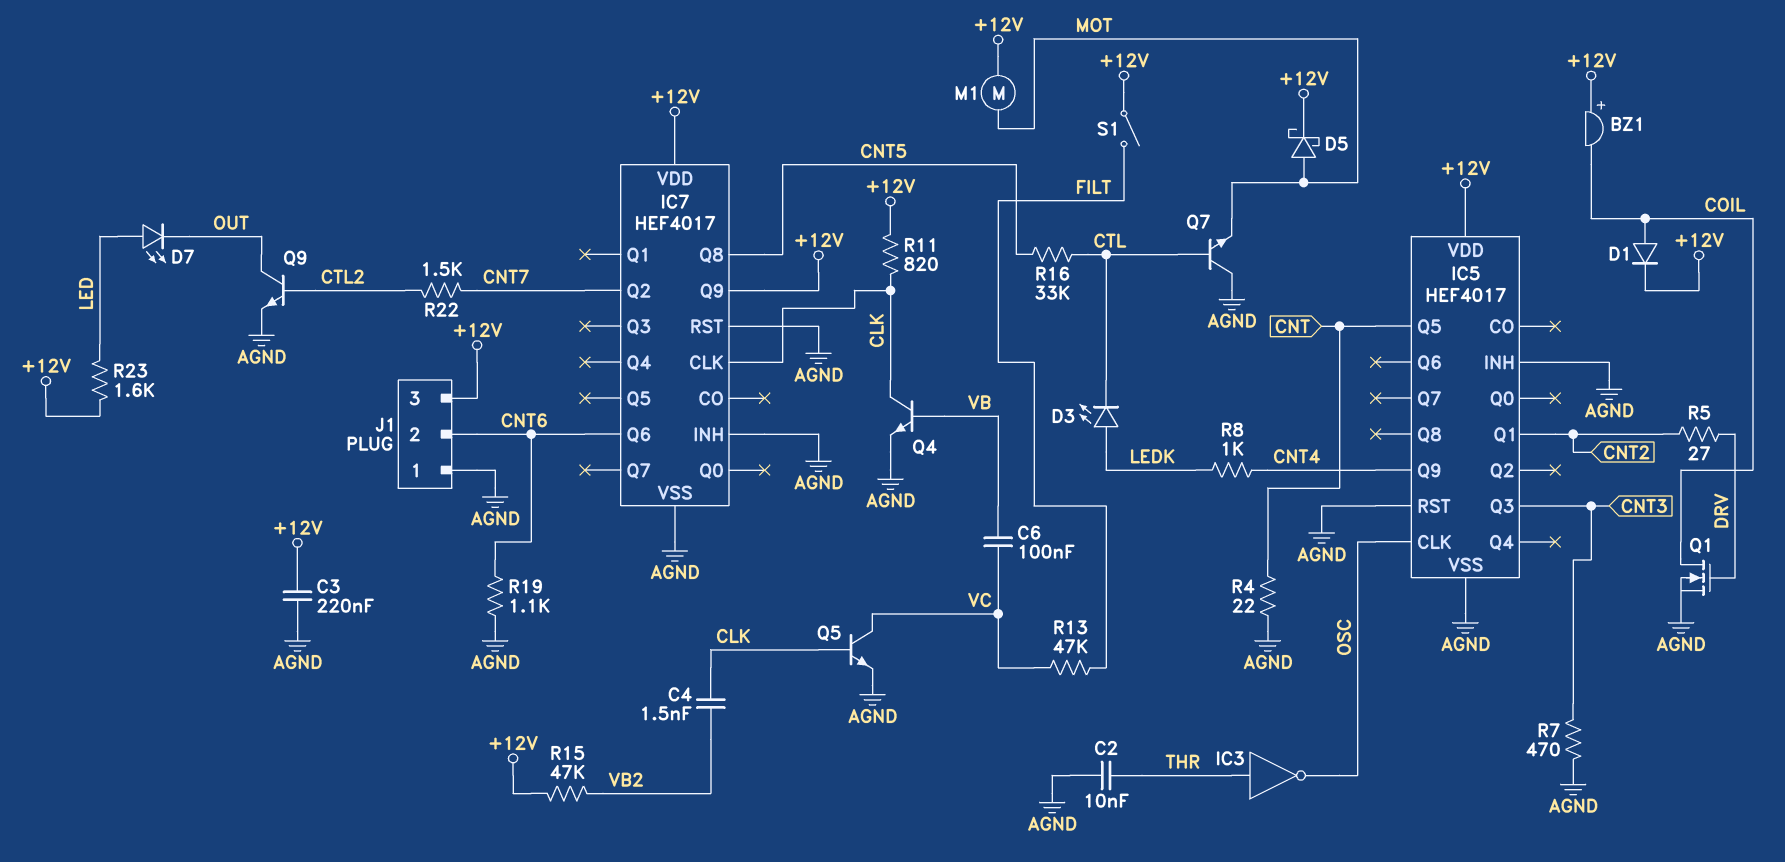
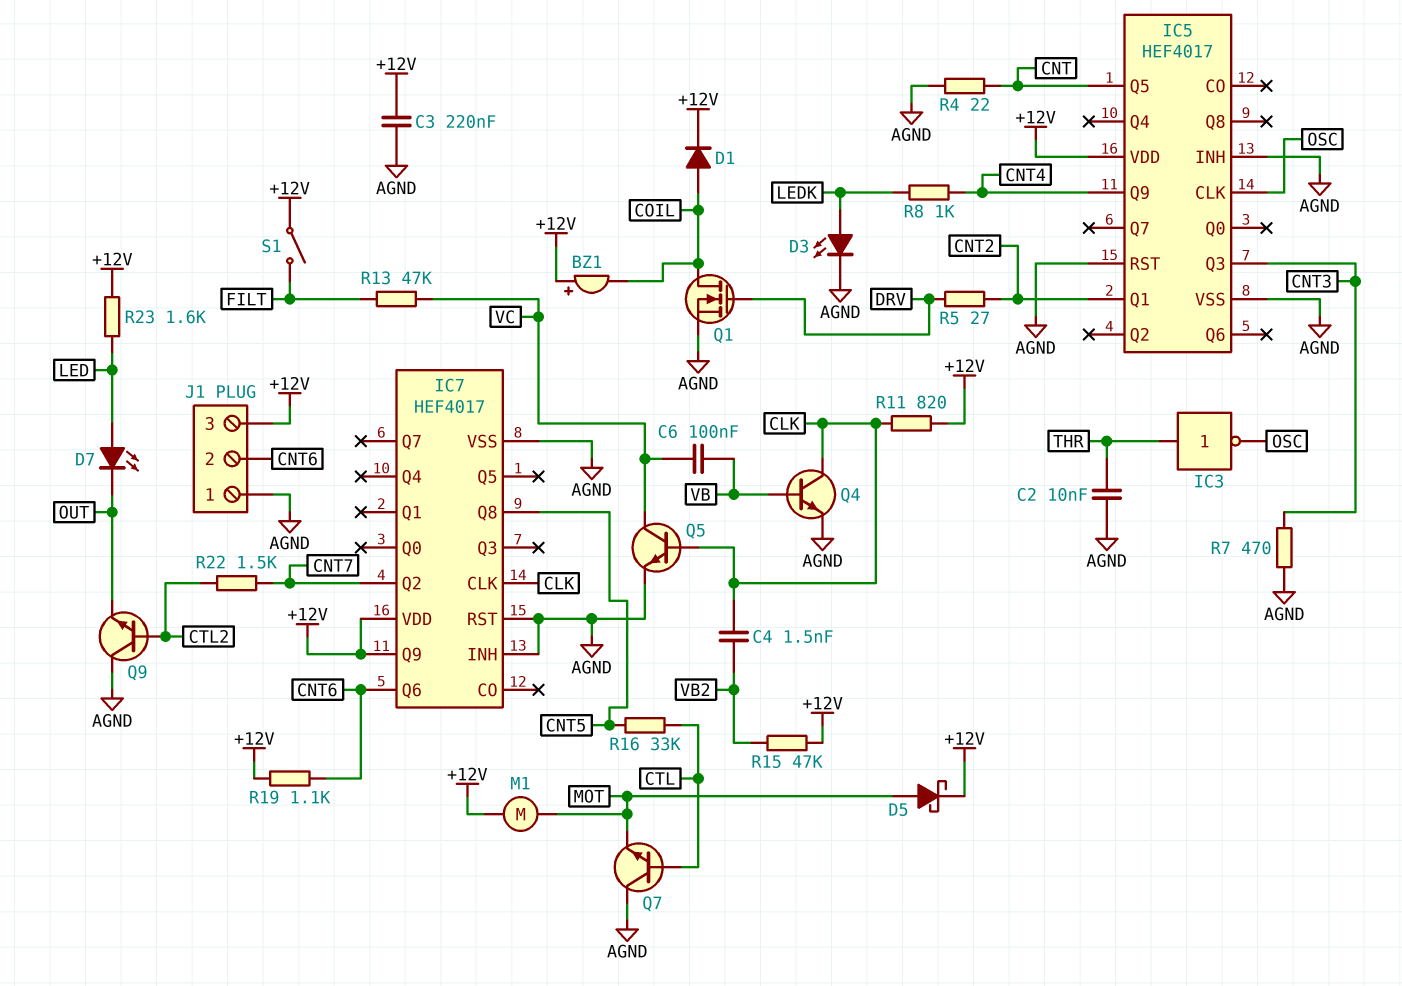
D3: LED (A LEDK, K CTL) -> LED (A LEDK, K AGND)
Q9: NPN (B CTL2, C OUT, E AGND) -> NPN (B CTL2, C AGND, E OUT)
R19: 1.1k (AGND, CNT6) -> 1.1k (+12V, CNT6)

